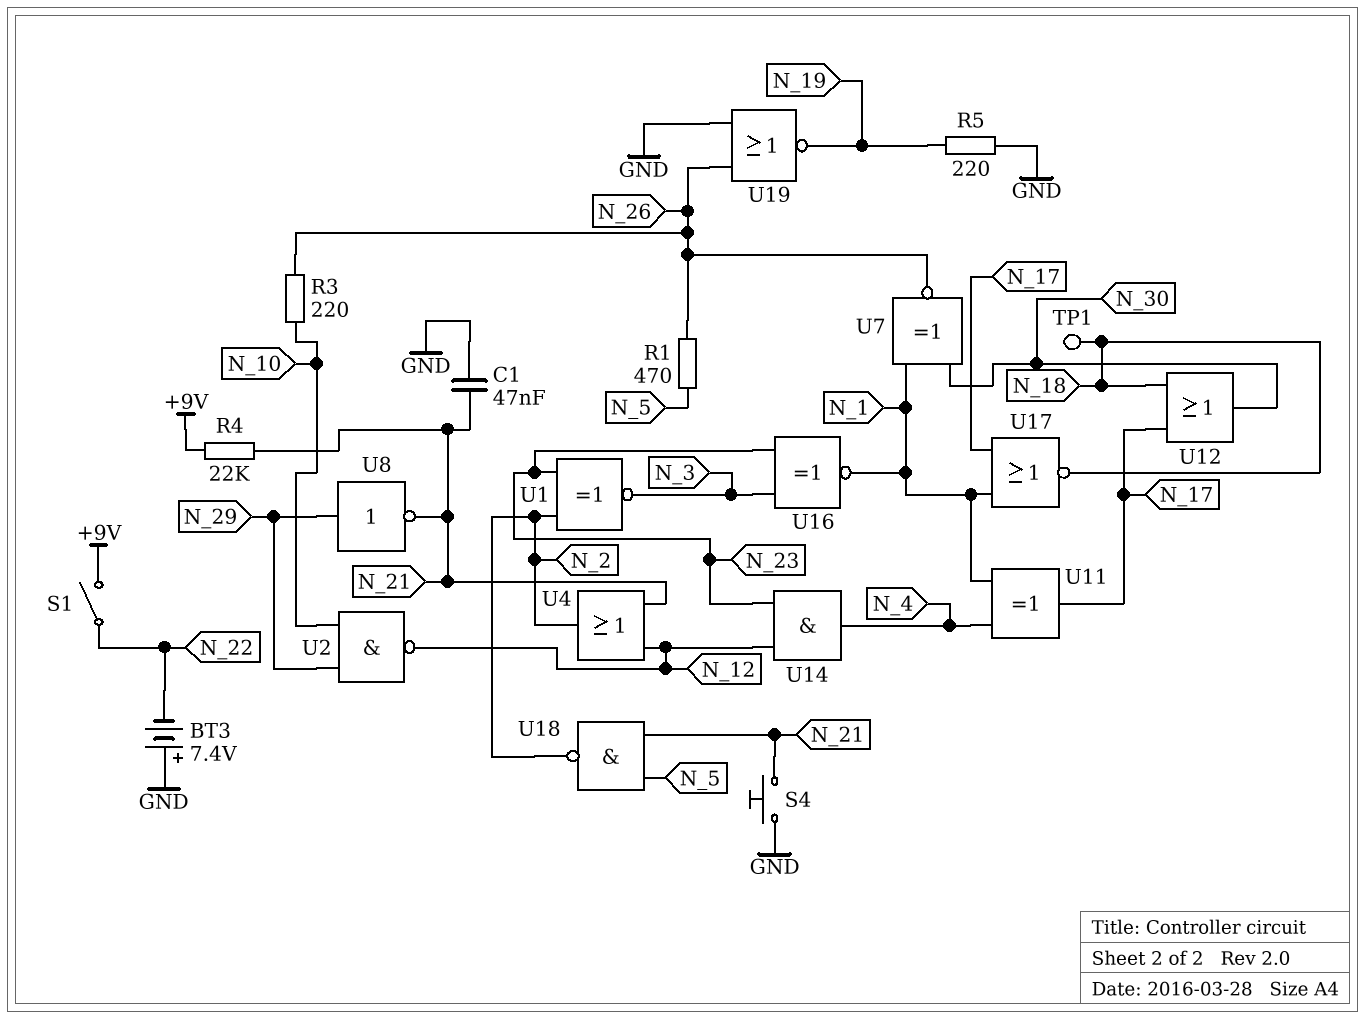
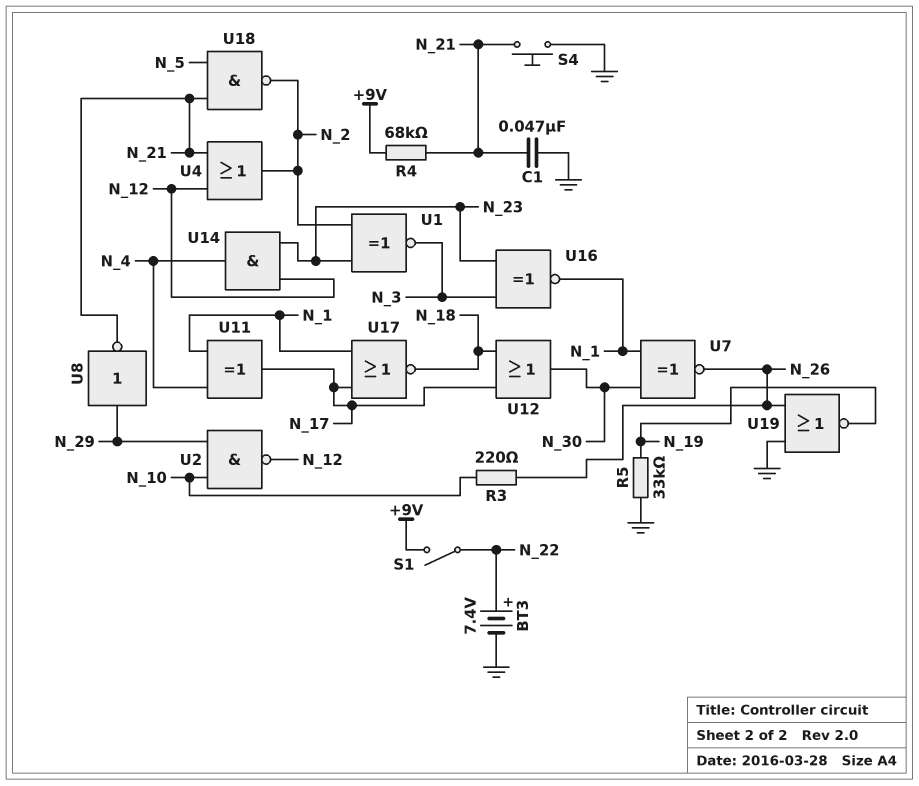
BT3: 7.4V (plus GND, minus N_22) -> 7.4V (plus N_22, minus GND)
R1: 470 (N_5, N_26) -> none
R4: 22k (+9V, N_21) -> 68k (+9V, N_21)
R5: 220 (GND, N_19) -> 33k (GND, N_19)
TP1: test point (N_18) -> none

